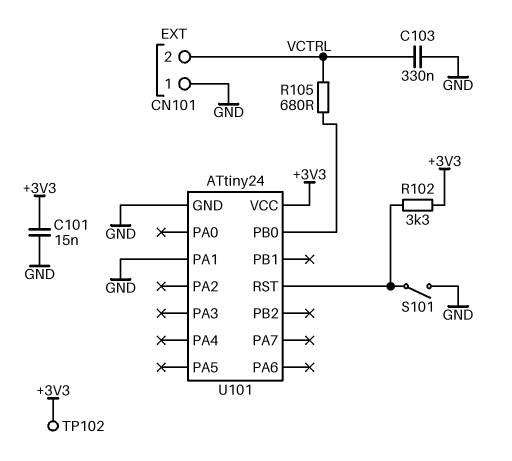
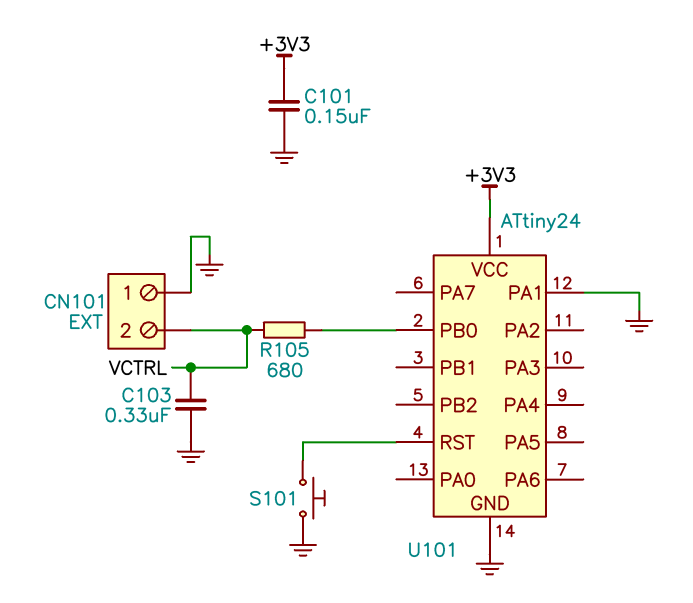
C101: 15nF (+3V3, GND) -> 150nF (+3V3, GND)
R102: 3.3k (+3V3, U101/RST) -> none
S101: switch (GND, U101/RST) -> button (GND, U101/RST)
TP102: test point (+3V3) -> none

